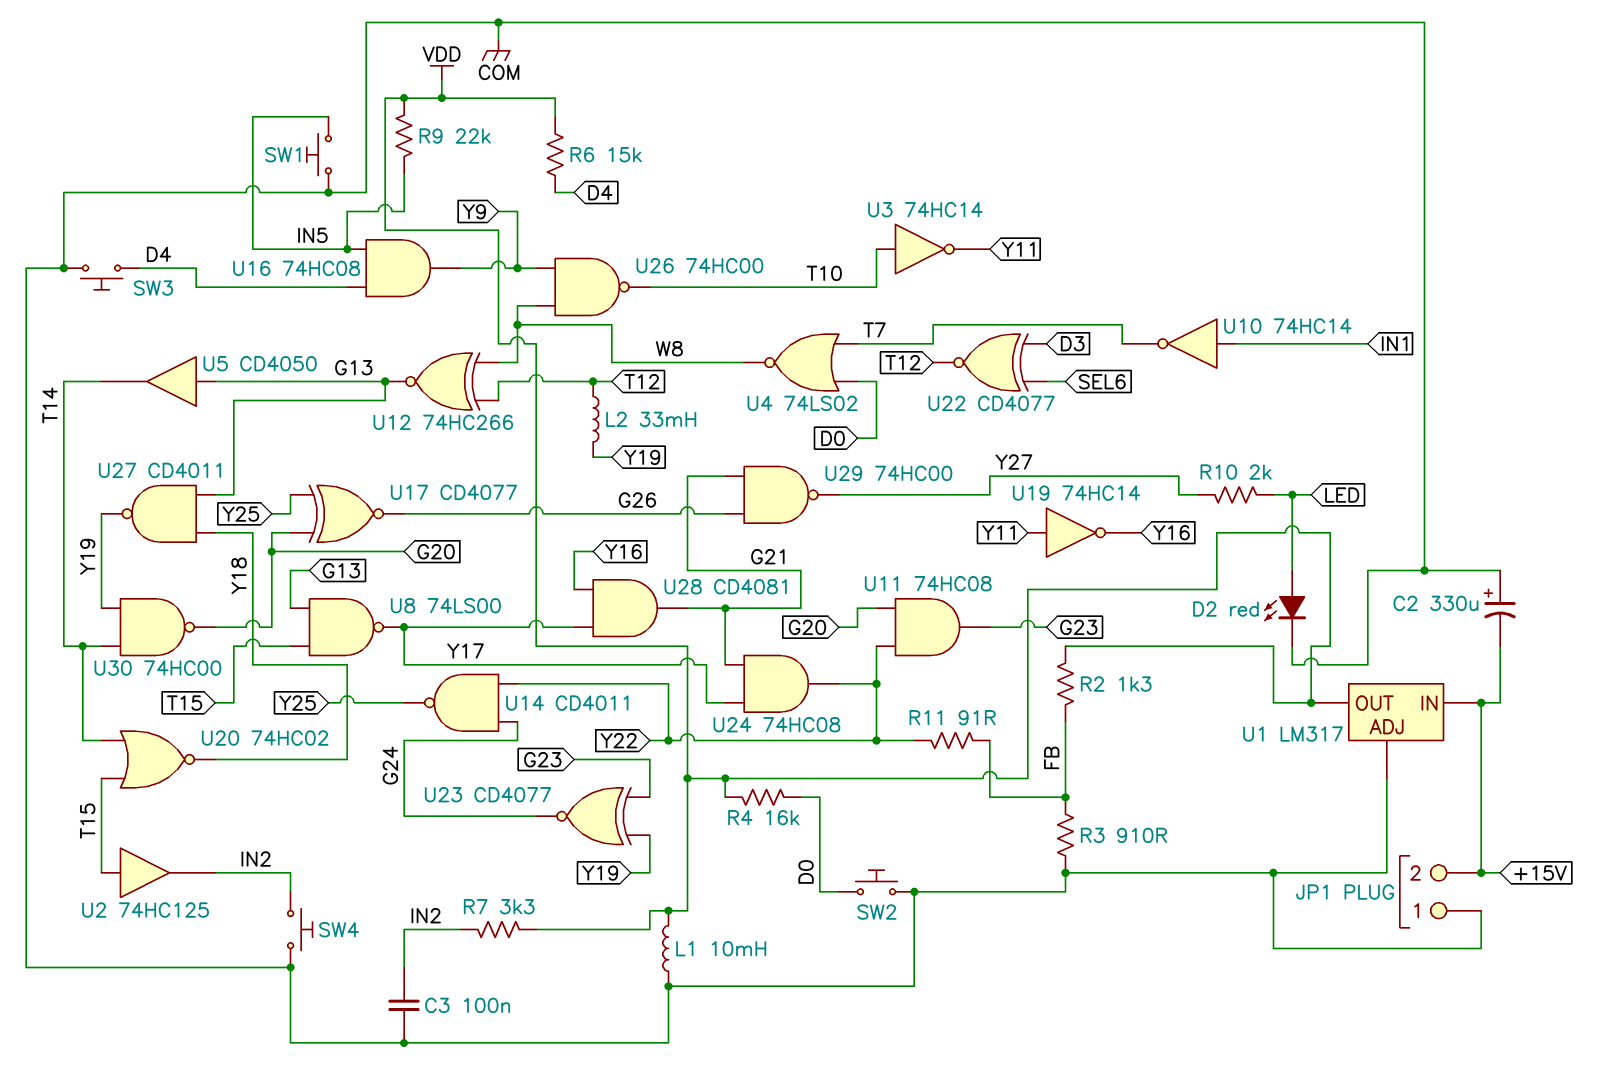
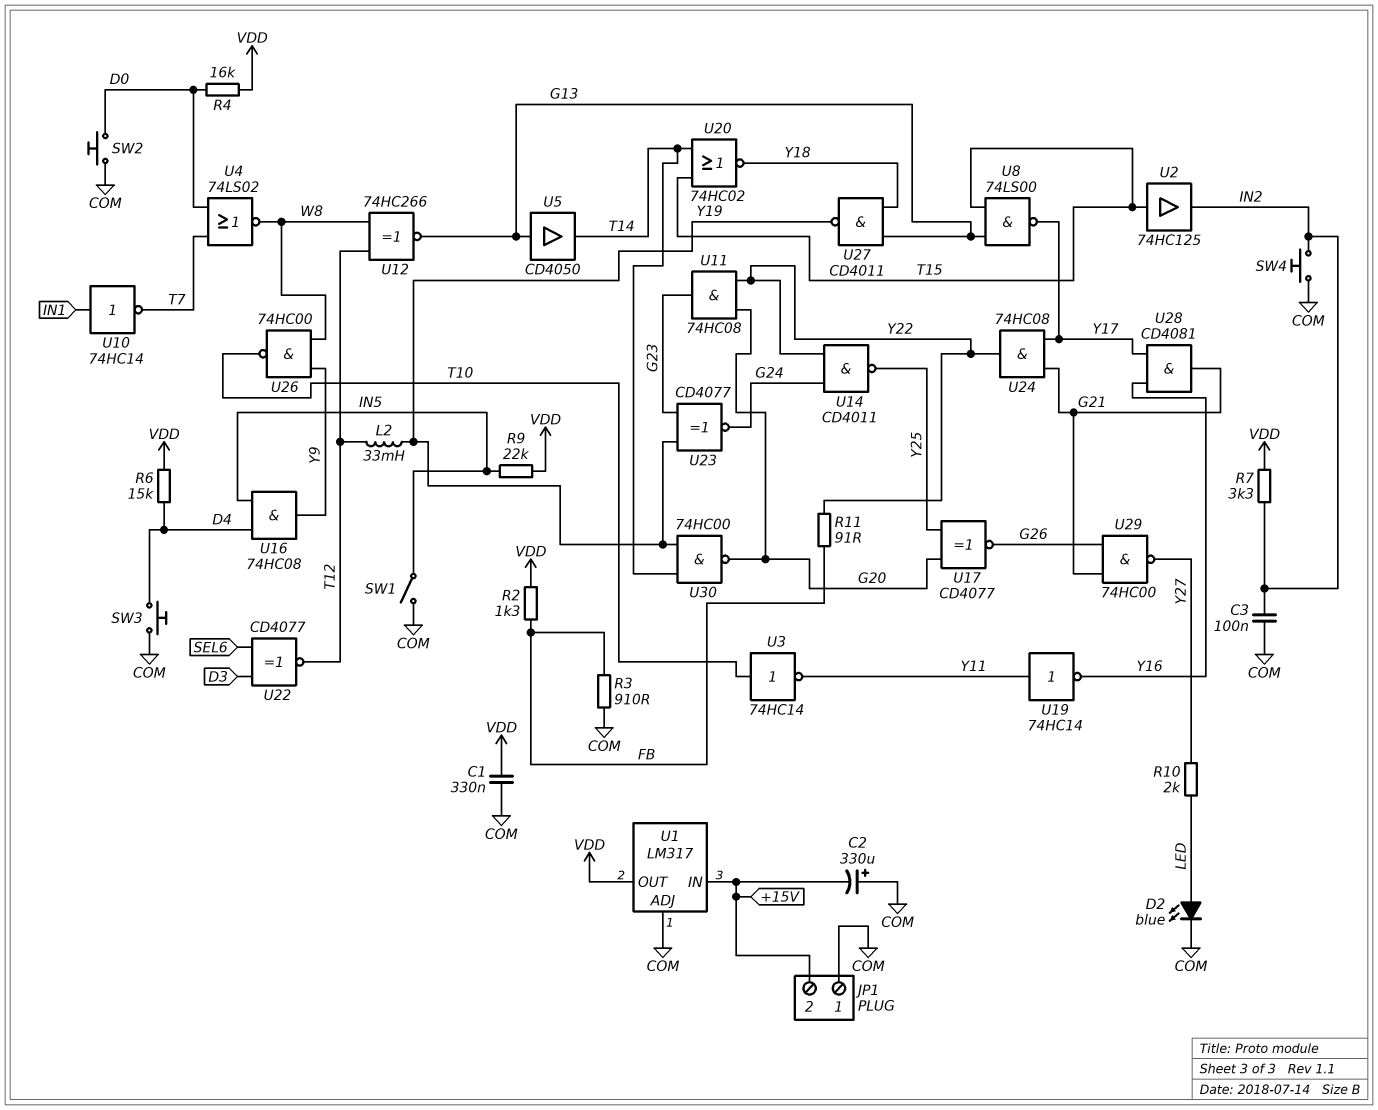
C1: none -> 330nF (COM, VDD)
D2: LED red (A LED, K COM) -> LED blue (A LED, K COM)
L1: 10mH (COM, VDD) -> none
SW1: button (COM, IN5) -> switch (COM, IN5)

